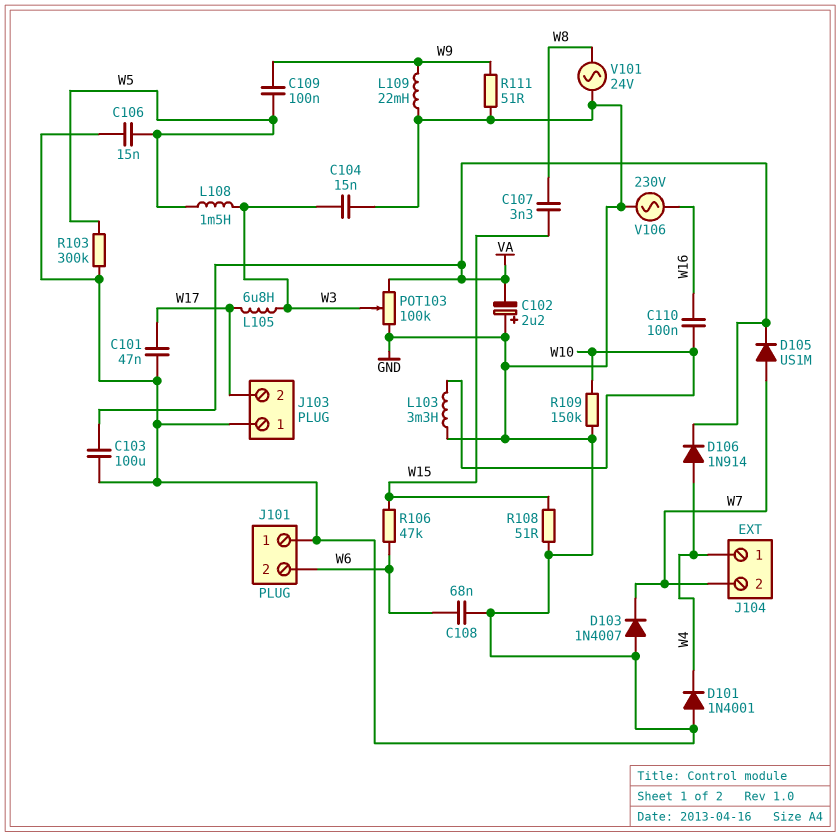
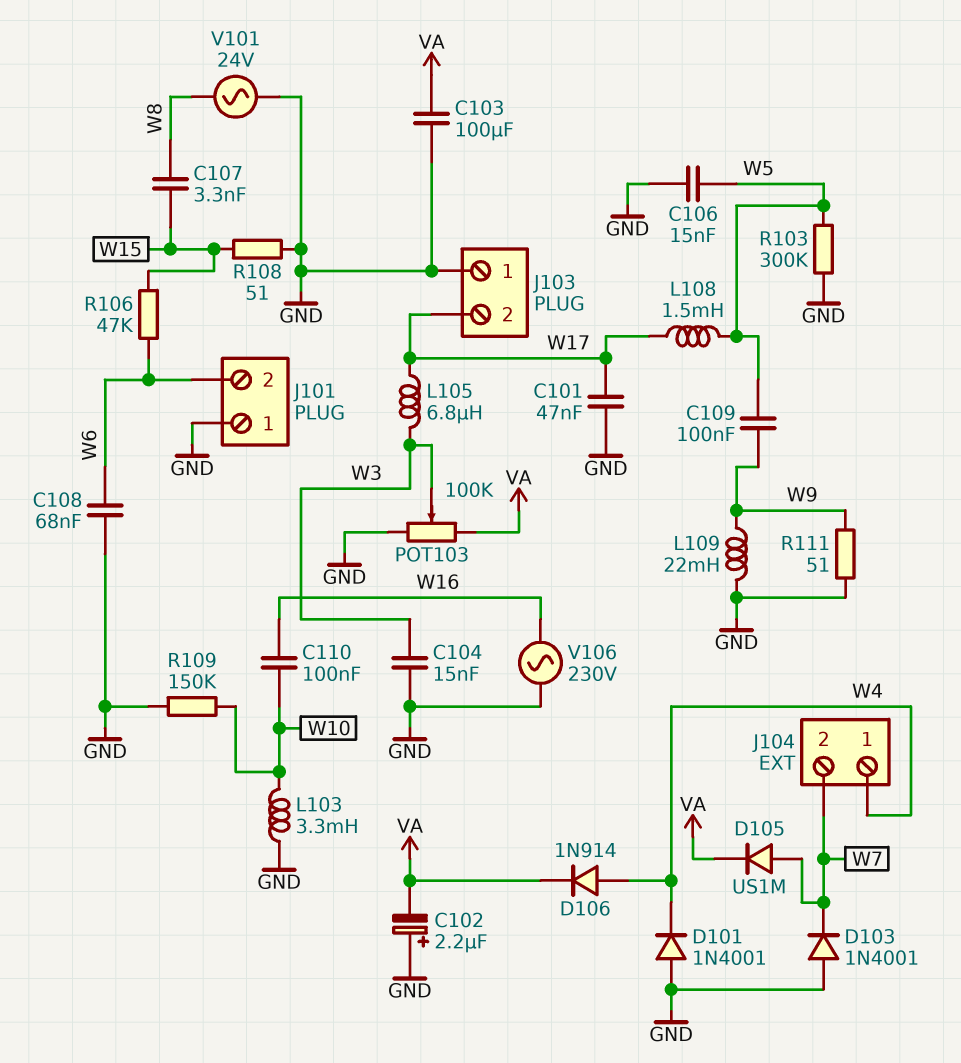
D103: diode 1N4007 (A GND, K W7) -> diode 1N4001 (A GND, K W7)
L108: 1.5mH (W3, W5) -> 1.5mH (W5, W17)

